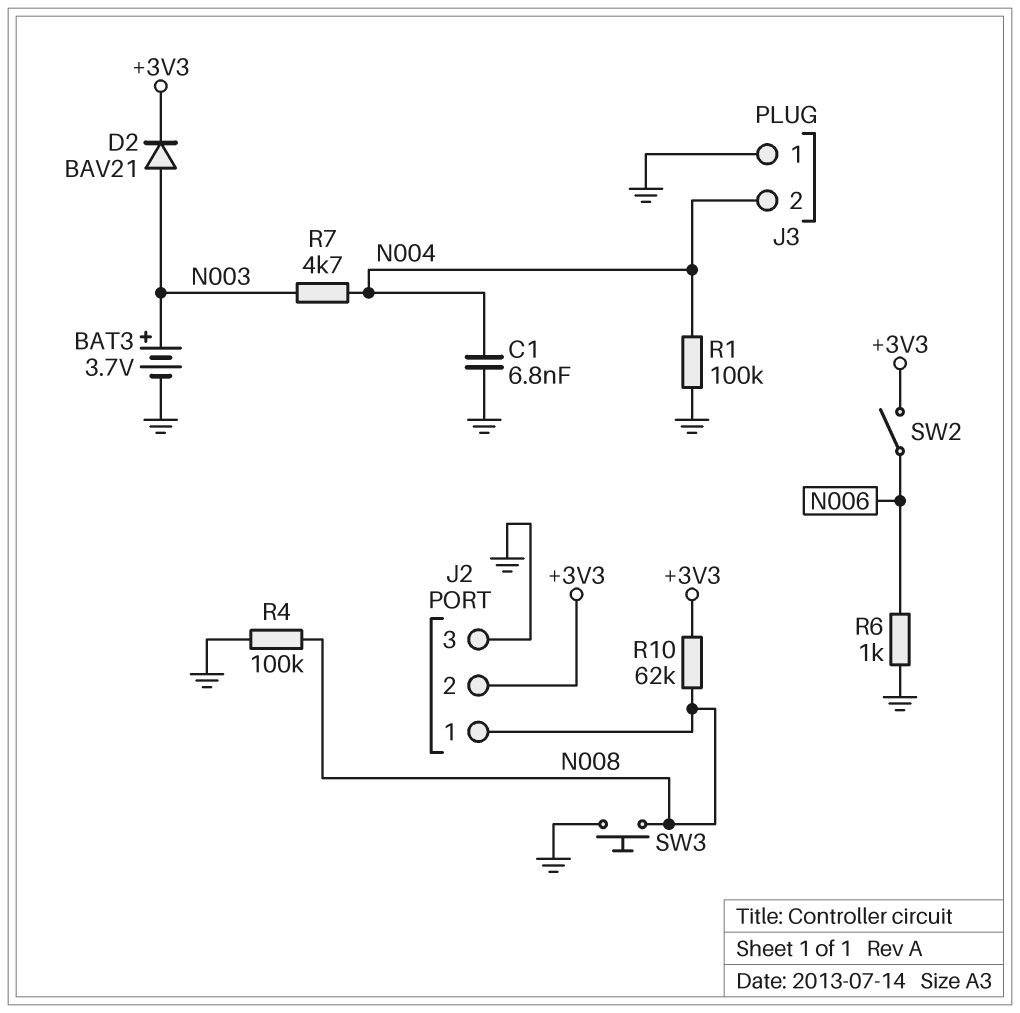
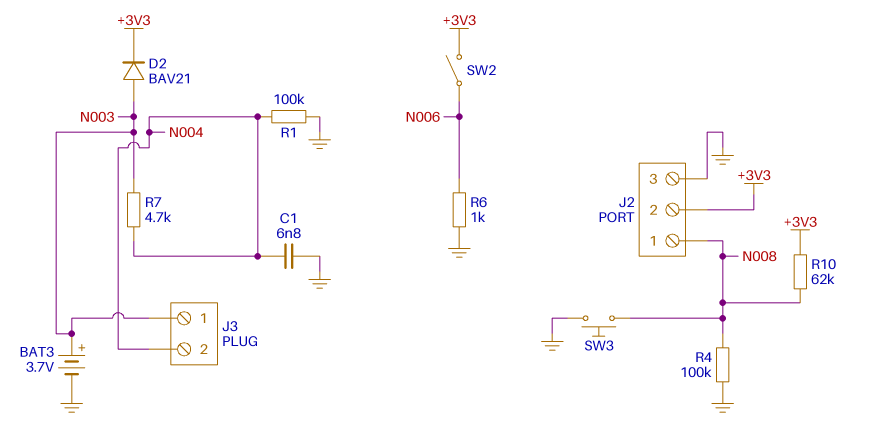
J3 pin 1: GND -> N003

